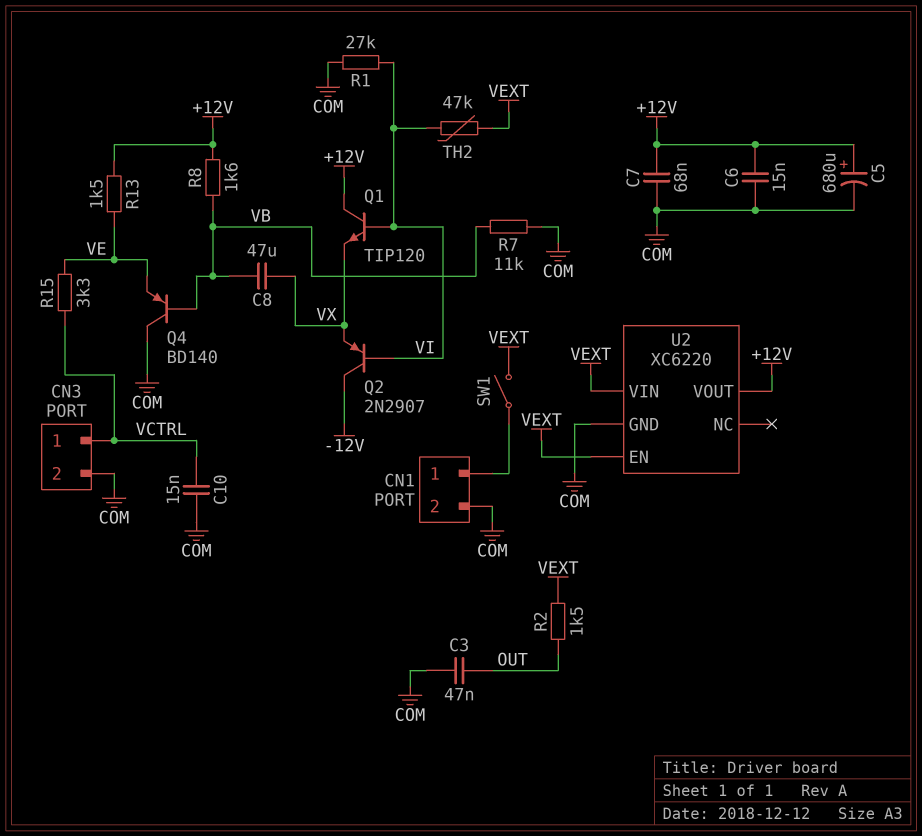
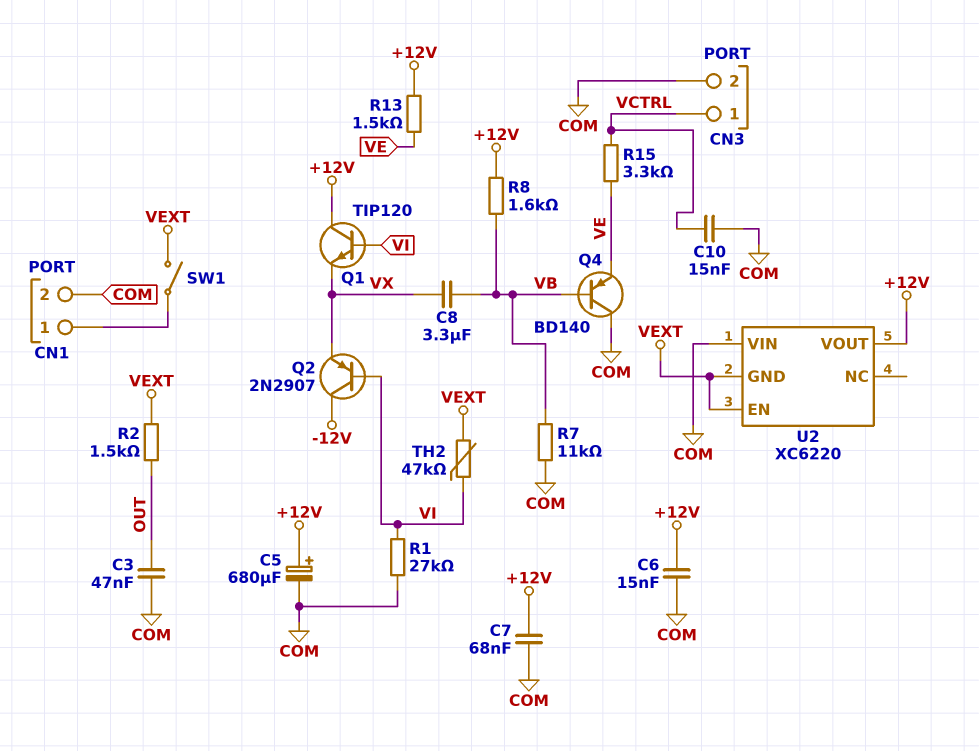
C8: 47uF (VB, VX) -> 3.3uF (VB, VX)
U2 pin GND: COM -> VEXT
U2 pin VIN: VEXT -> COM

